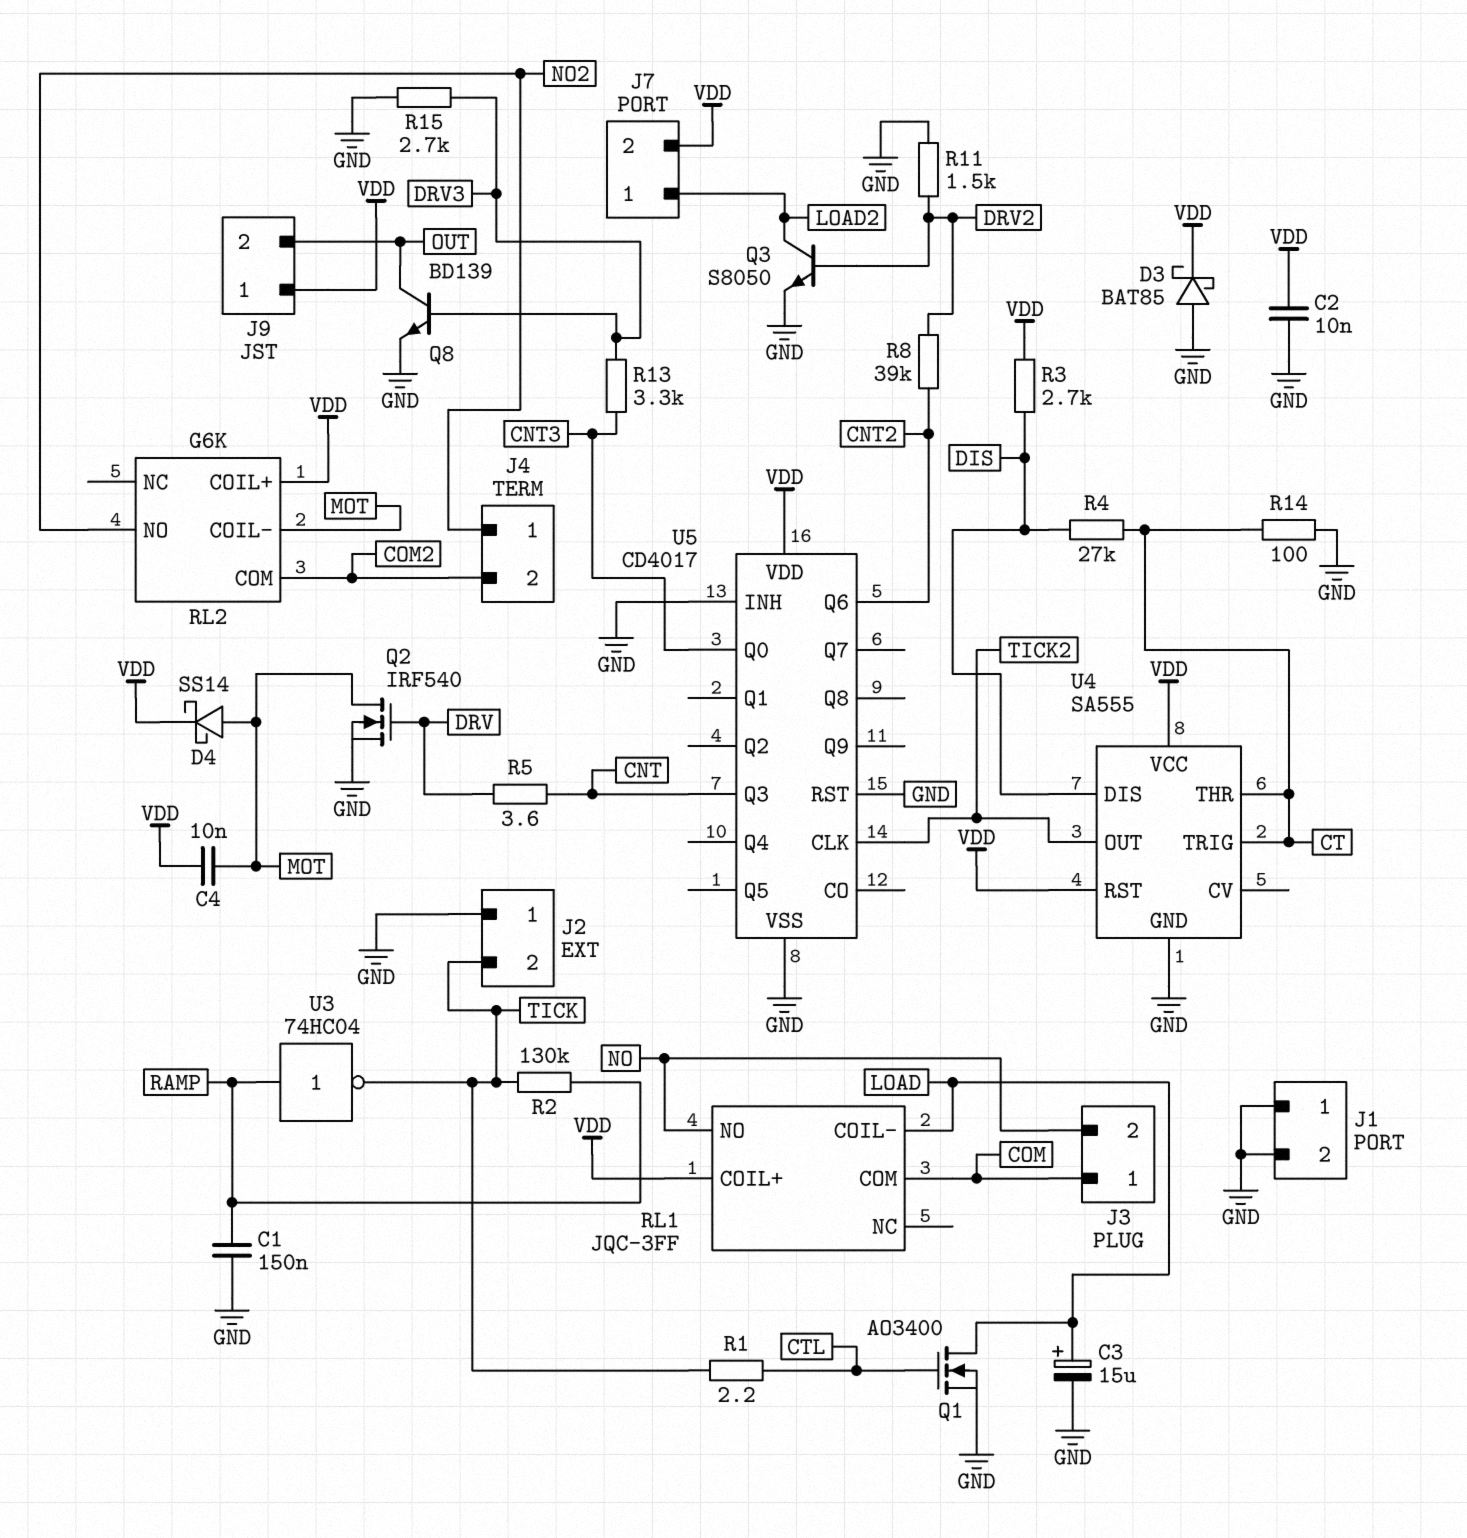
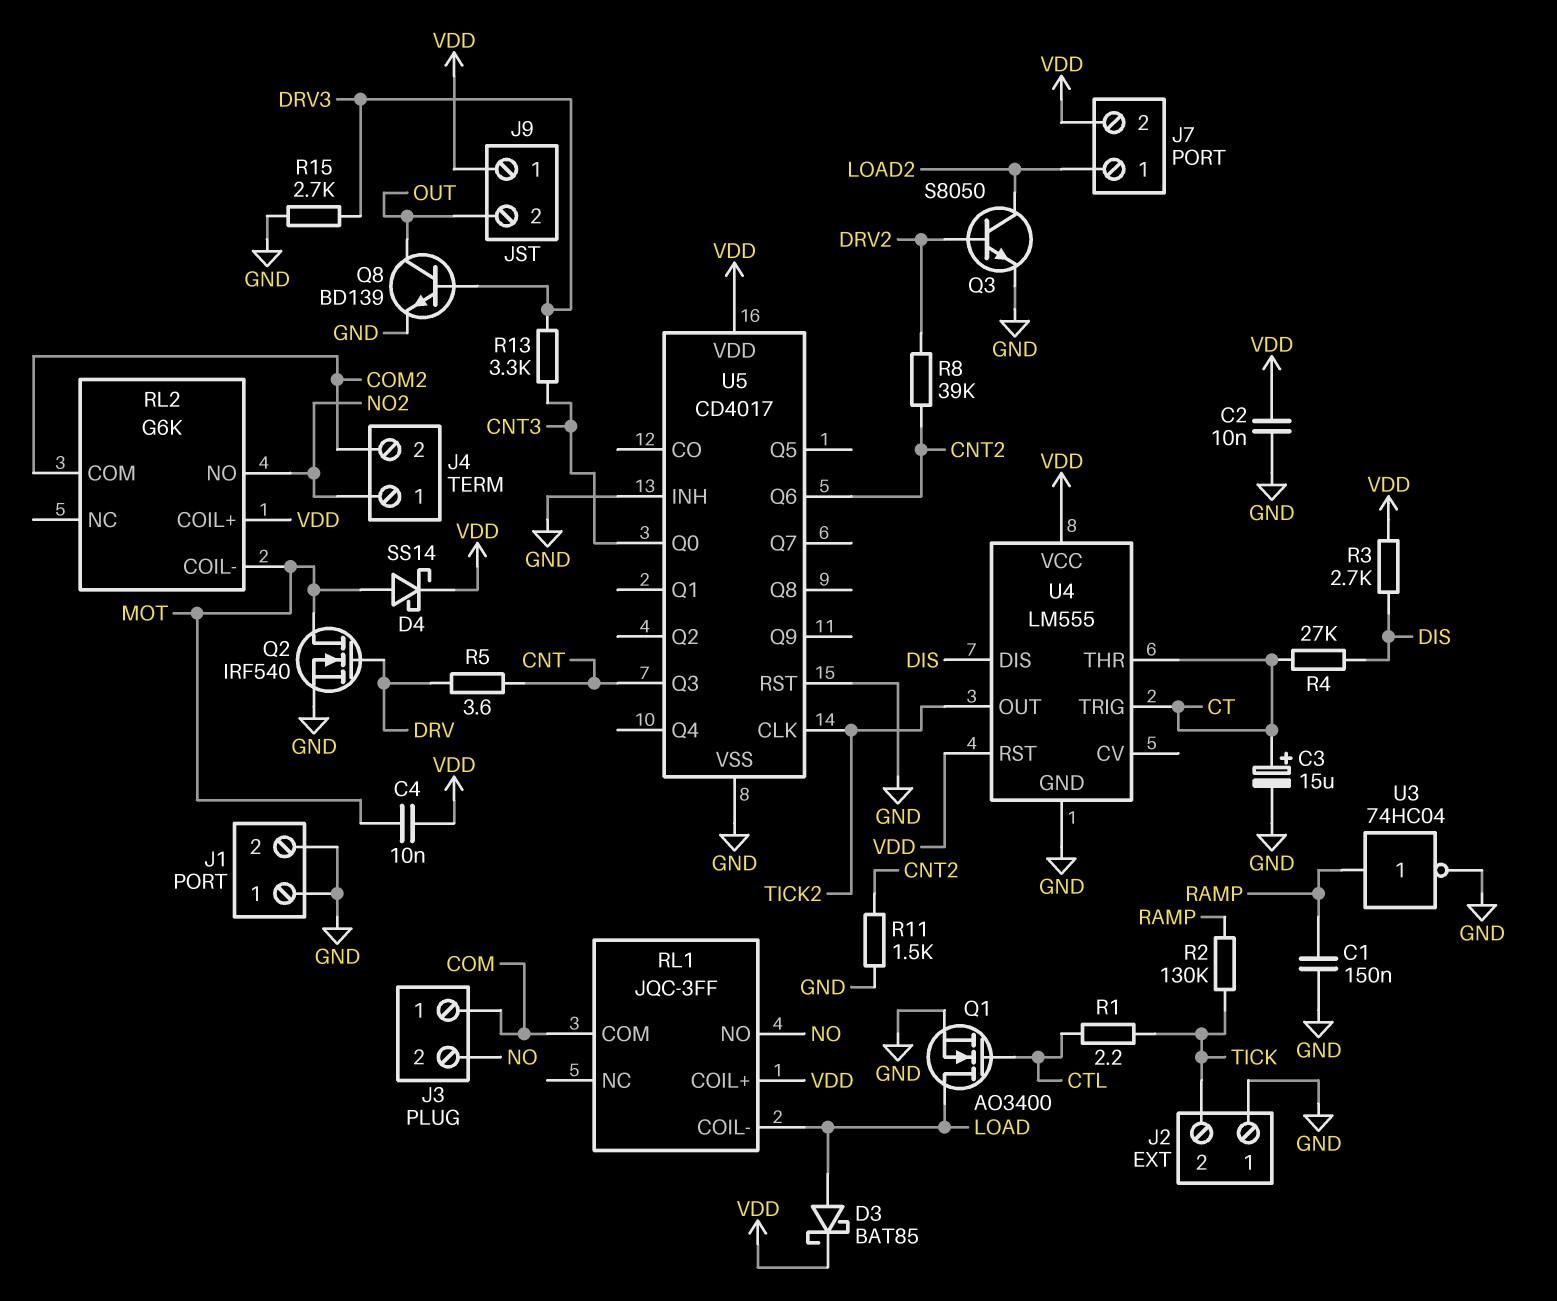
C3: 15uF (plus LOAD, minus GND) -> 15uF (plus CT, minus GND)
D3: schottky BAT85 (A GND, K VDD) -> schottky BAT85 (A LOAD, K VDD)
R11: 1.5k (DRV2, GND) -> 1.5k (CNT2, GND)
R14: 100 (CT, GND) -> none
U3: NOT 74HC04 (in RAMP, out TICK) -> NOT 74HC04 (in RAMP, out GND)
U4: SA555 -> LM555

